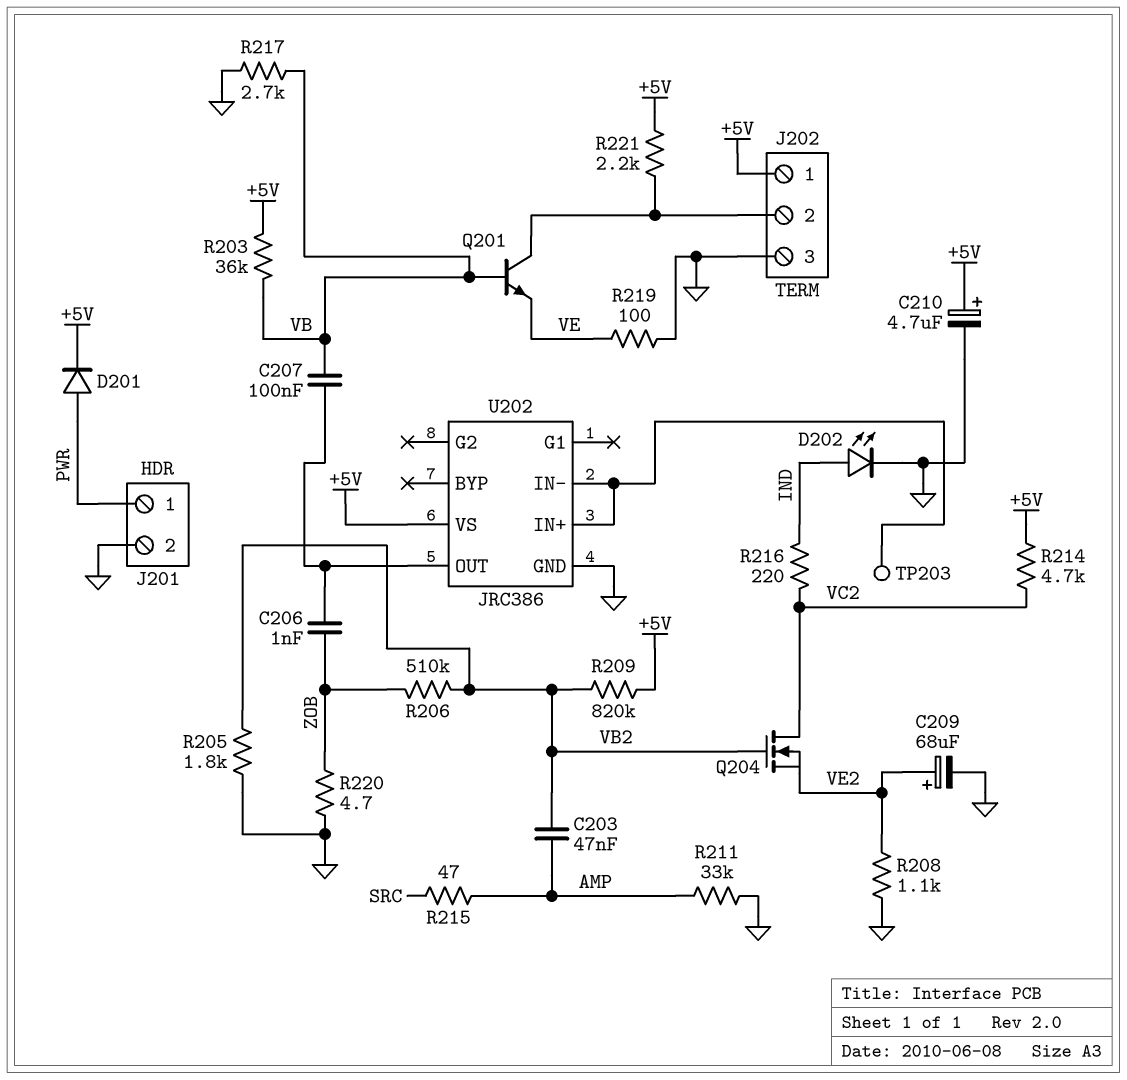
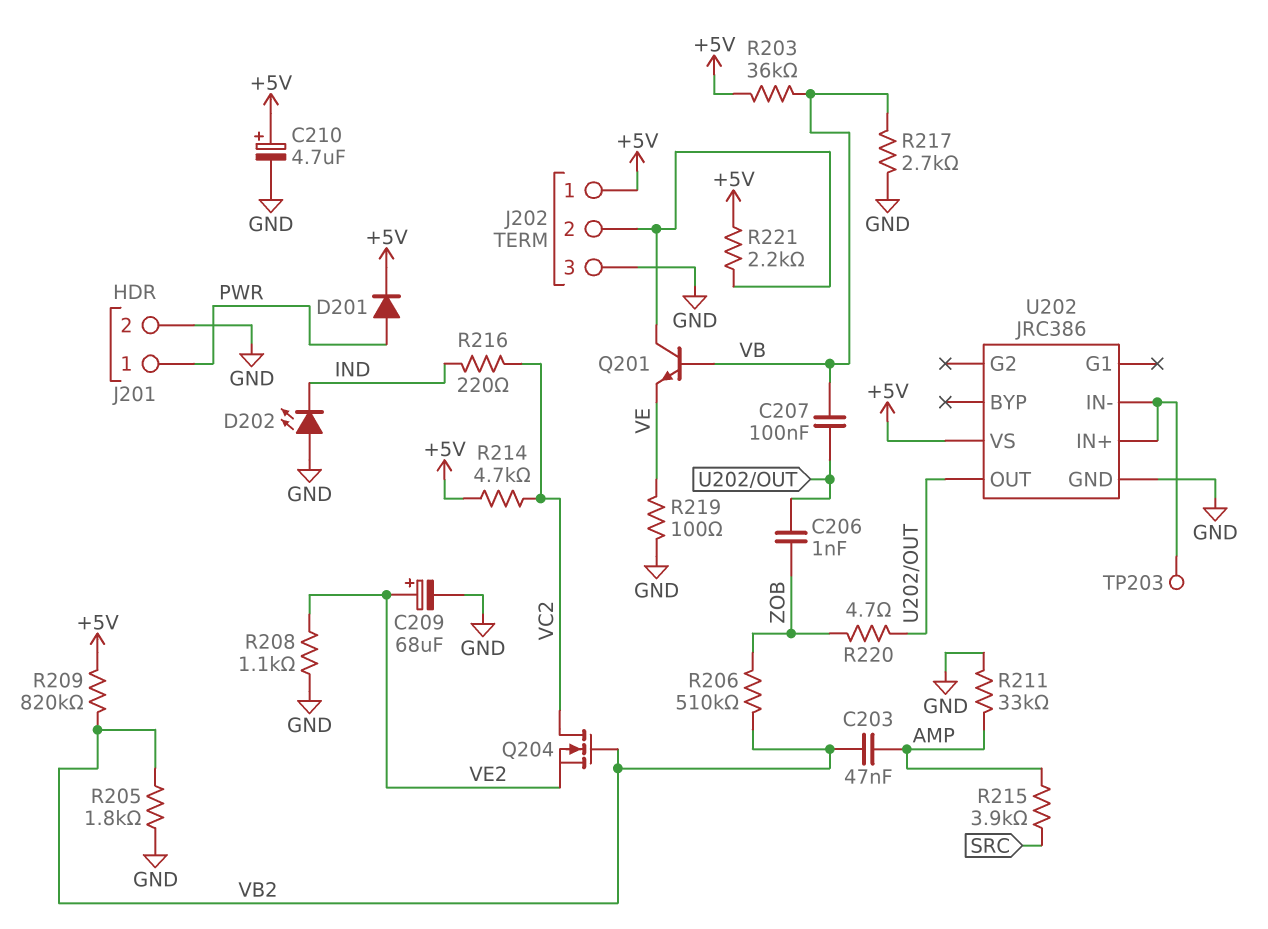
D202: LED (A IND, K GND) -> LED (A GND, K IND)
R215: 47 (AMP, SRC) -> 3.9k (AMP, SRC)
R220: 4.7 (GND, ZOB) -> 4.7 (U202/OUT, ZOB)

